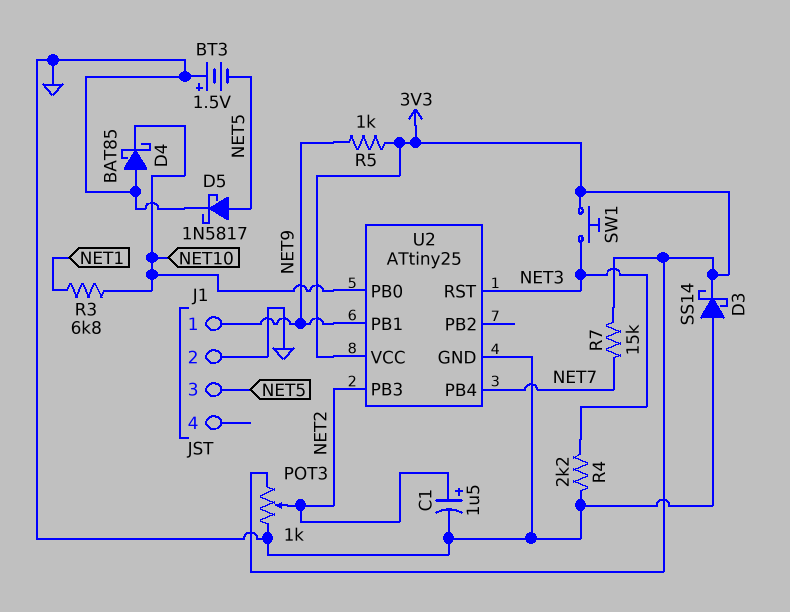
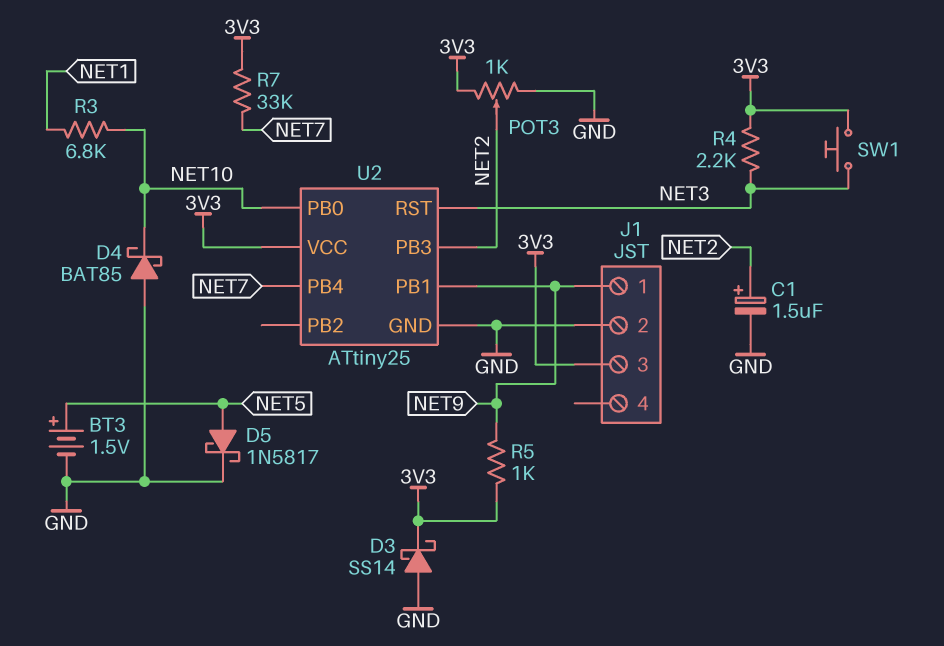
BT3: 1.5V (plus GND, minus NET5) -> 1.5V (plus NET5, minus GND)
J1 pin 3: NET5 -> 3V3
R4: 2.2k (GND, NET3) -> 2.2k (3V3, NET3)
R7: 15k (3V3, NET7) -> 33k (3V3, NET7)

